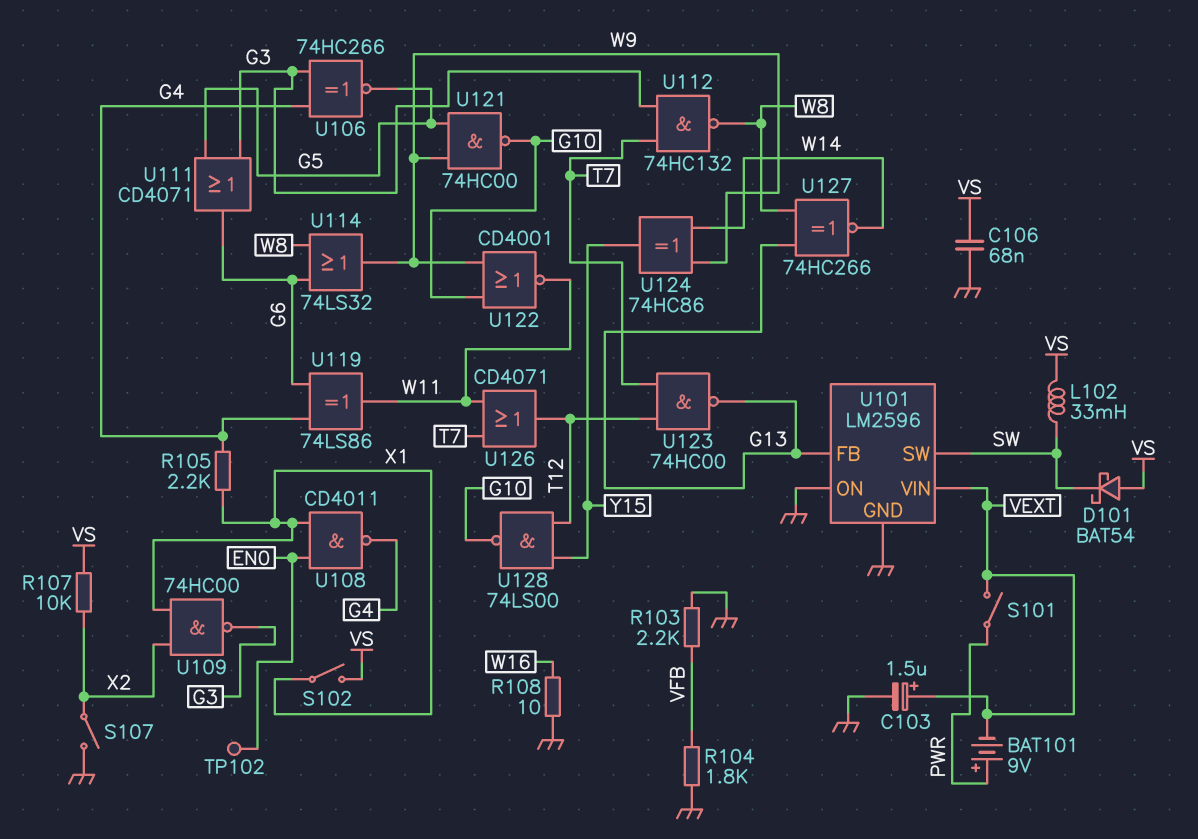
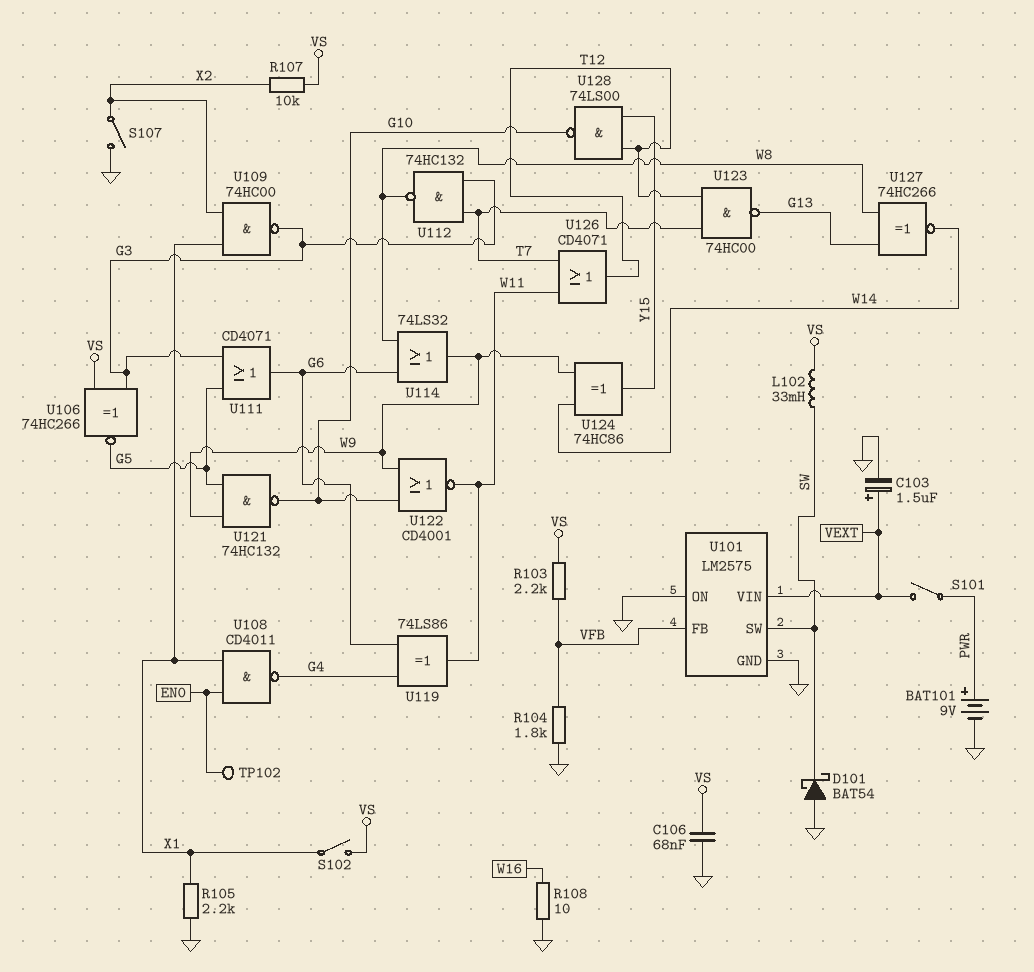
BAT101: 9V (plus PWR, minus VEXT) -> 9V (plus PWR, minus GND)
D101: schottky BAT54 (A VS, K SW) -> schottky BAT54 (A GND, K SW)
R103: 2.2k (GND, VFB) -> 2.2k (VFB, VS)
R105: 2.2k (G4, X1) -> 2.2k (GND, X1)
U101: LM2596 -> LM2575
U101 pin FB: G13 -> VFB
U106: XNOR 74HC266 (in G3, in G4, out G5) -> XNOR 74HC266 (in G3, in VS, out G5)
U121: NAND 74HC00 (in G5, in W9, out G10) -> NAND 74HC132 (in G5, in W9, out G10)

